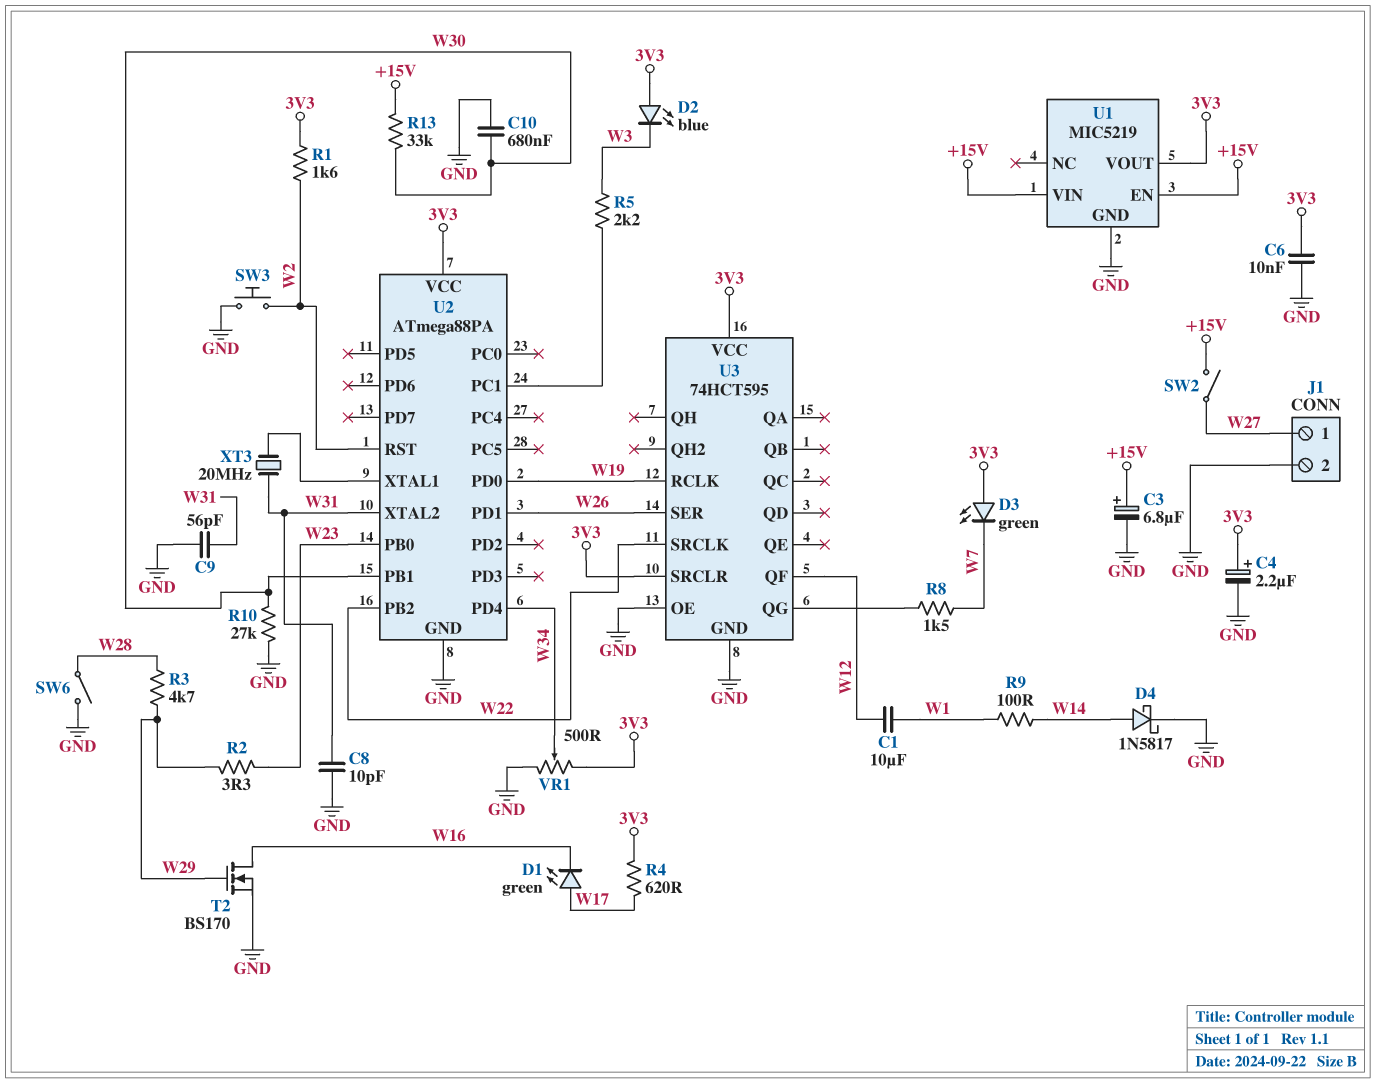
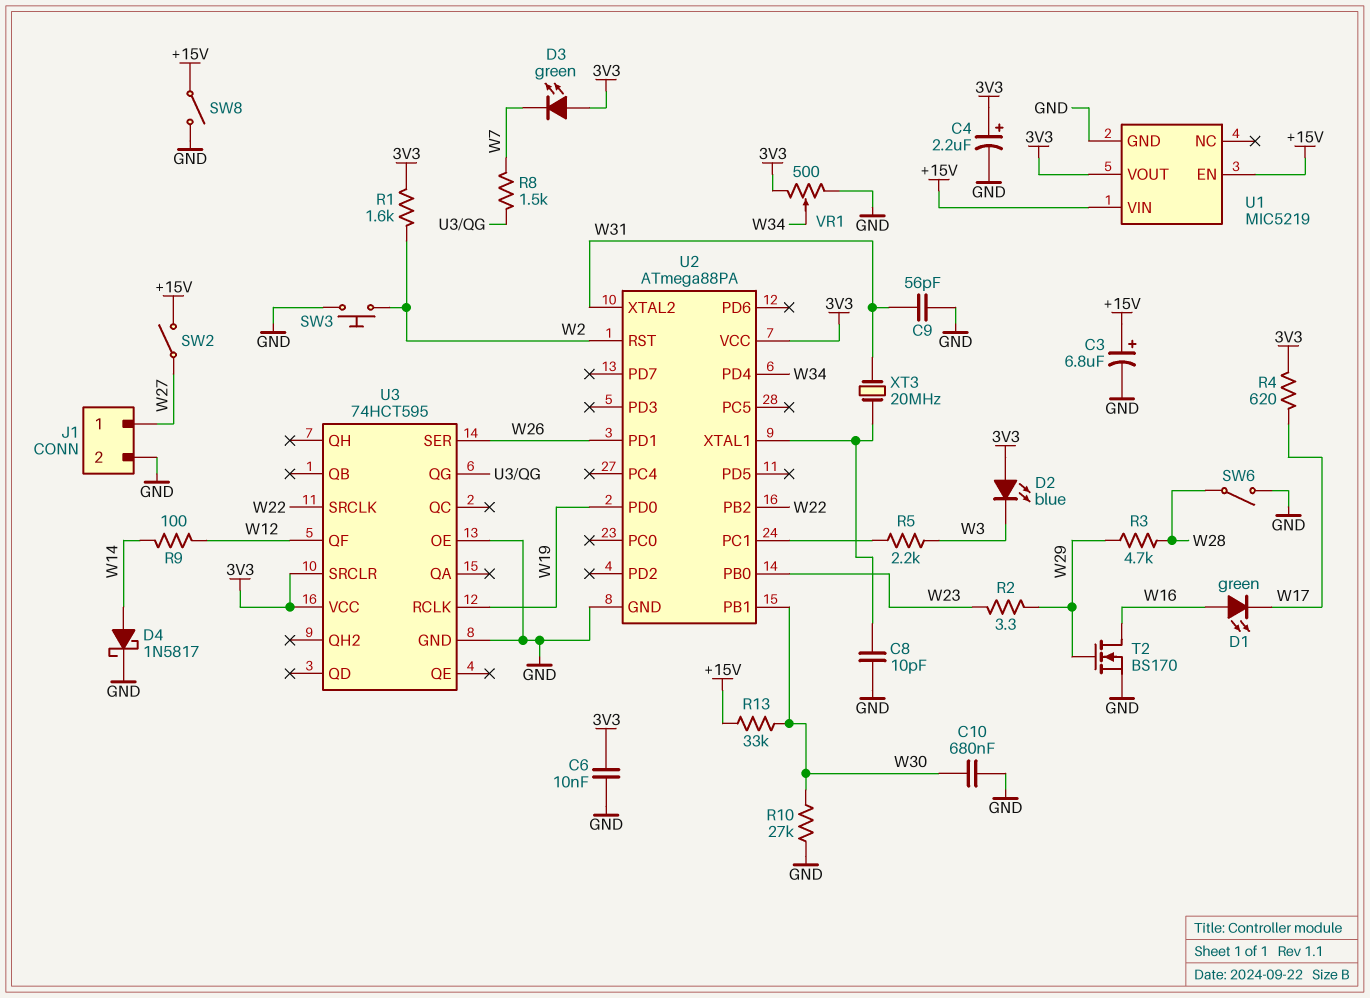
C1: 10uF (W1, W12) -> none
C8: 10pF (GND, W31) -> 10pF (GND, U2/XTAL1)
D1: LED green (A W17, K W16) -> LED green (A W16, K W17)
R9: 100 (W1, W14) -> 100 (W12, W14)
SW8: none -> switch (+15V, GND)

